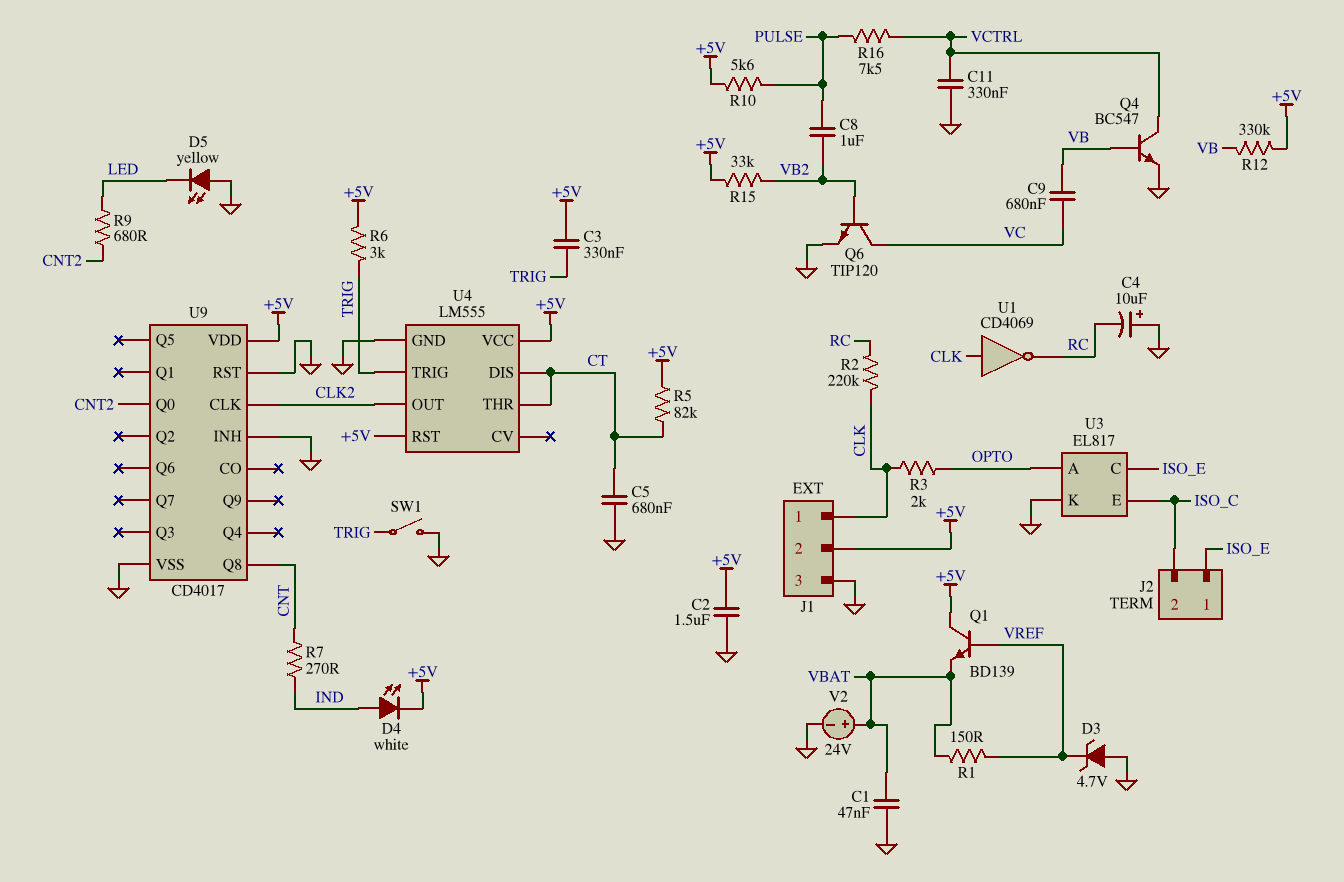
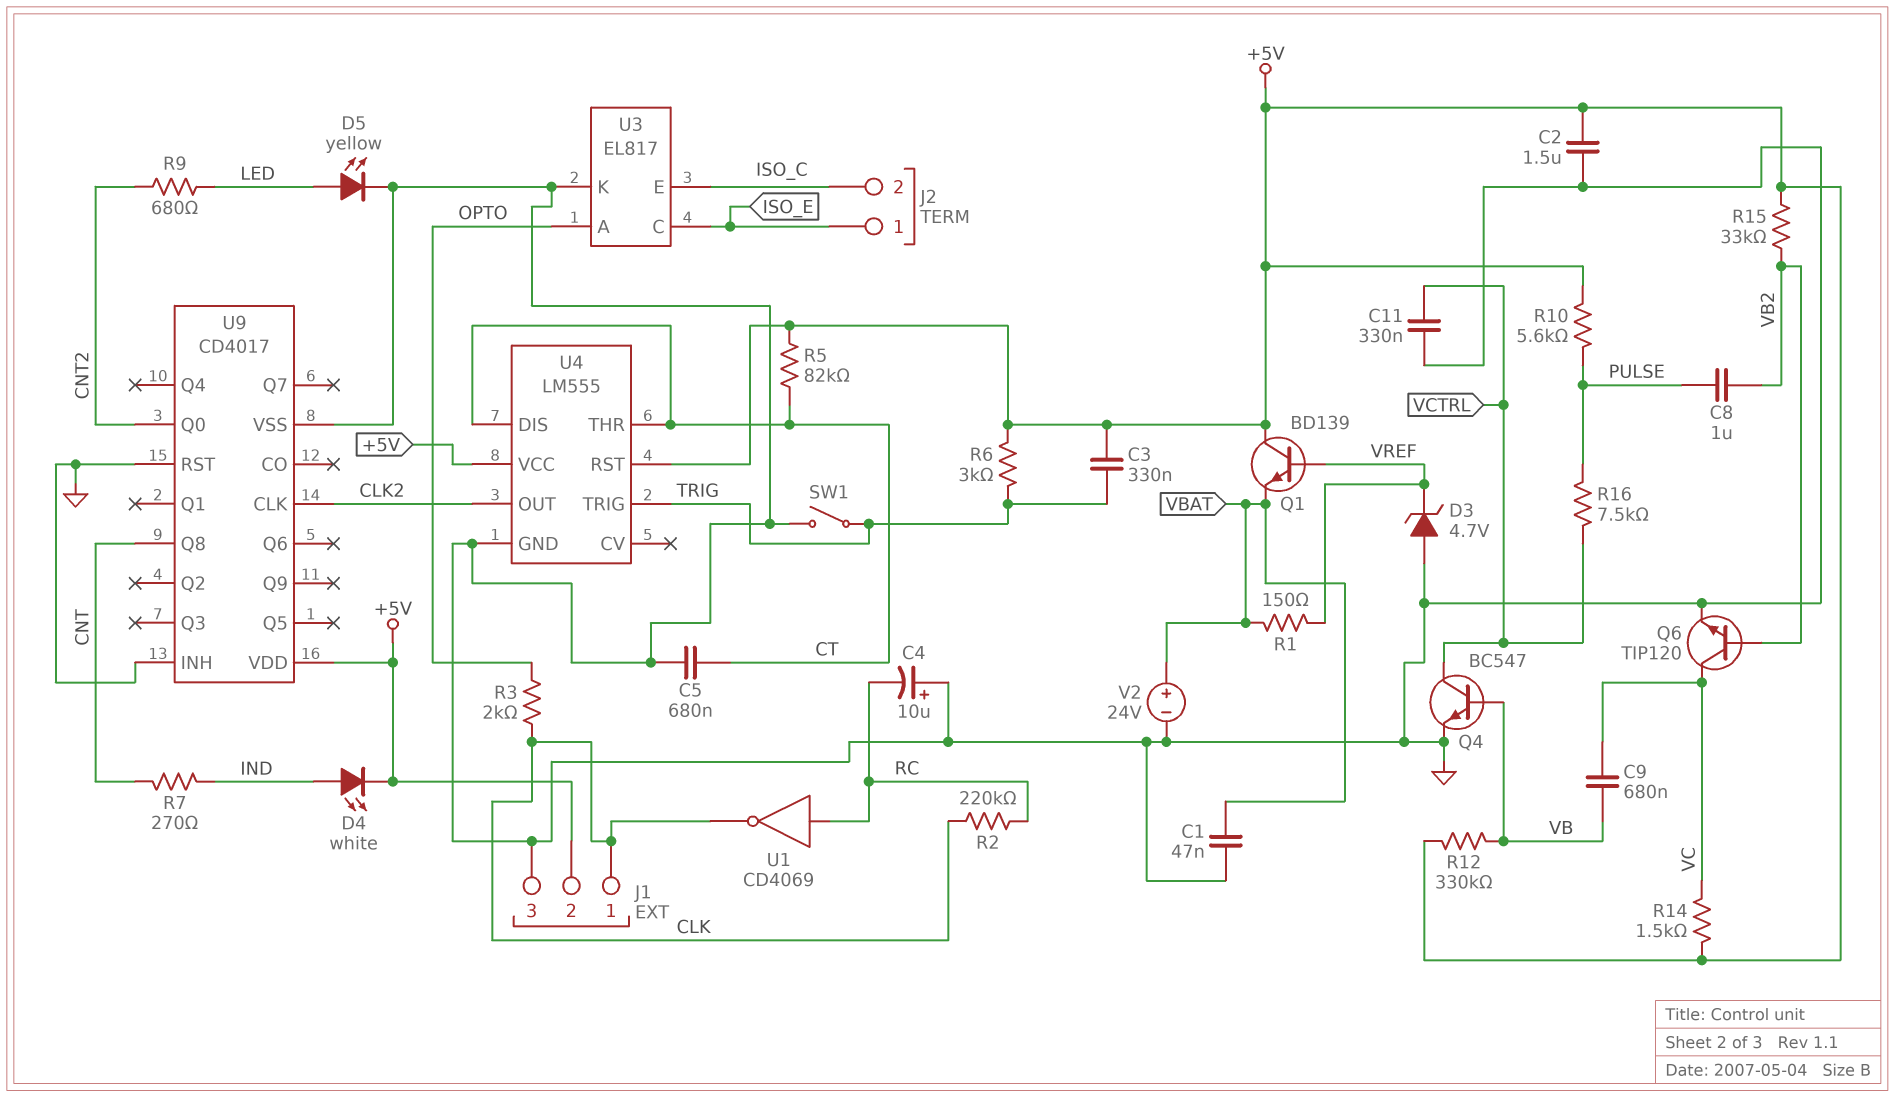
D5: LED yellow (A GND, K LED) -> LED yellow (A LED, K GND)
R14: none -> 1.5k (+5V, VC)
U1: NOT CD4069 (in CLK, out RC) -> NOT CD4069 (in RC, out CLK)

